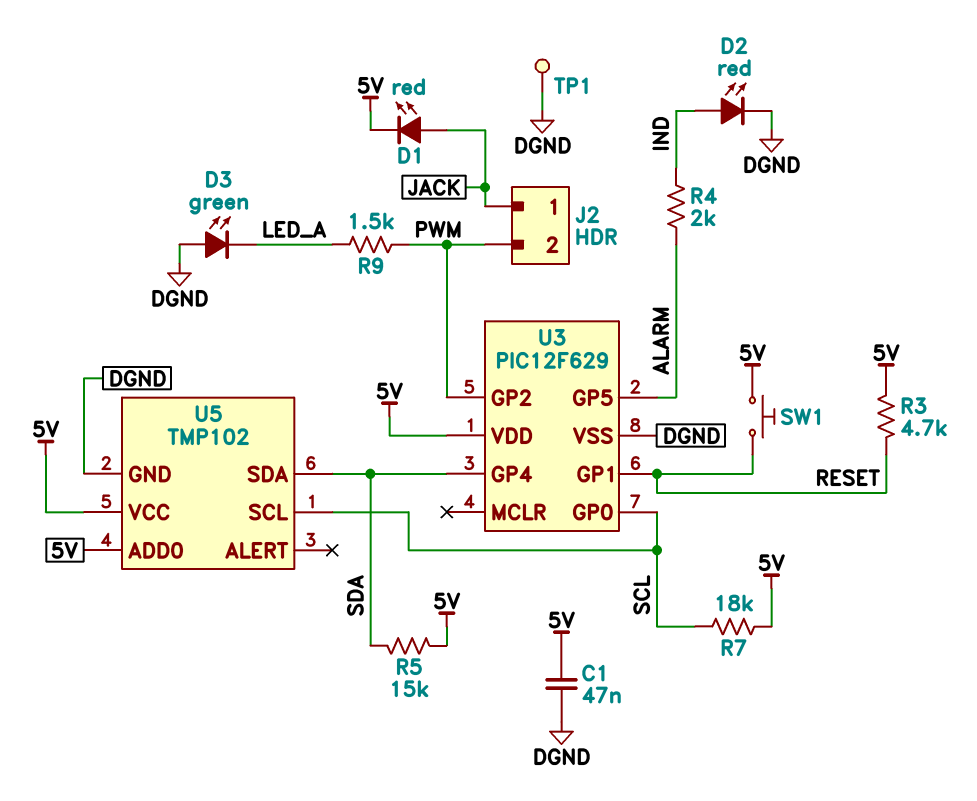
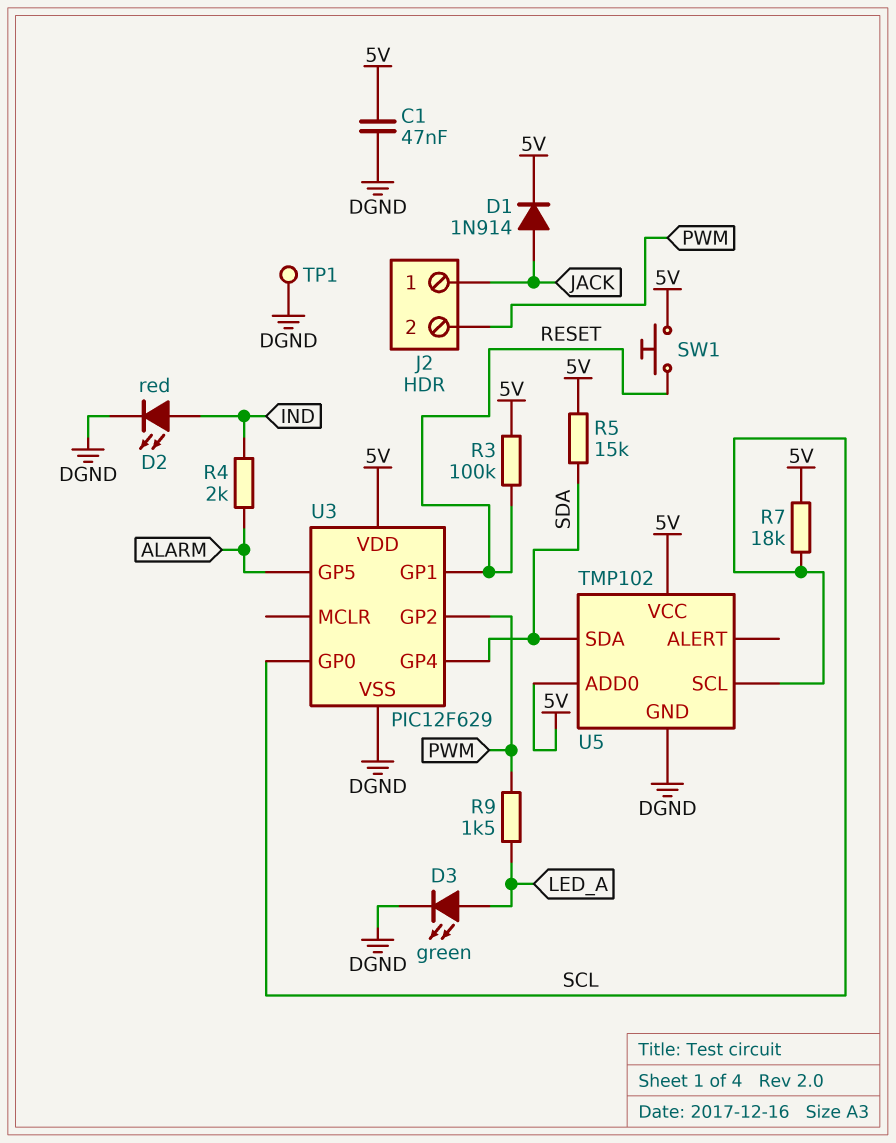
D1: LED red (A JACK, K 5V) -> diode 1N914 (A JACK, K 5V)
D3: LED green (A DGND, K LED_A) -> LED green (A LED_A, K DGND)
R3: 4.7k (5V, RESET) -> 100k (5V, RESET)

